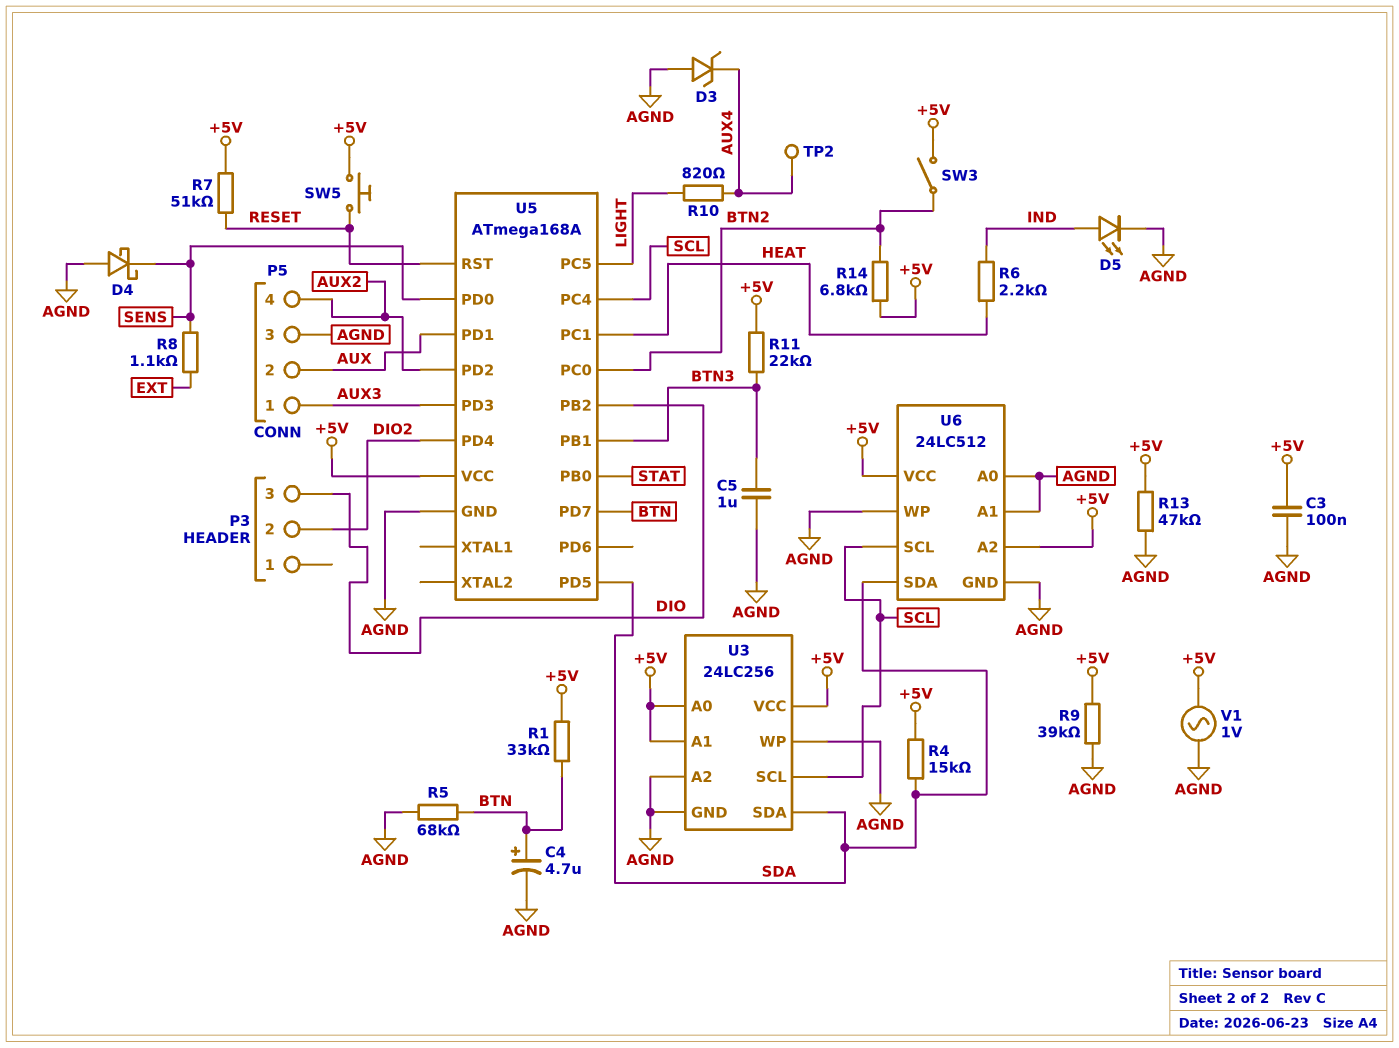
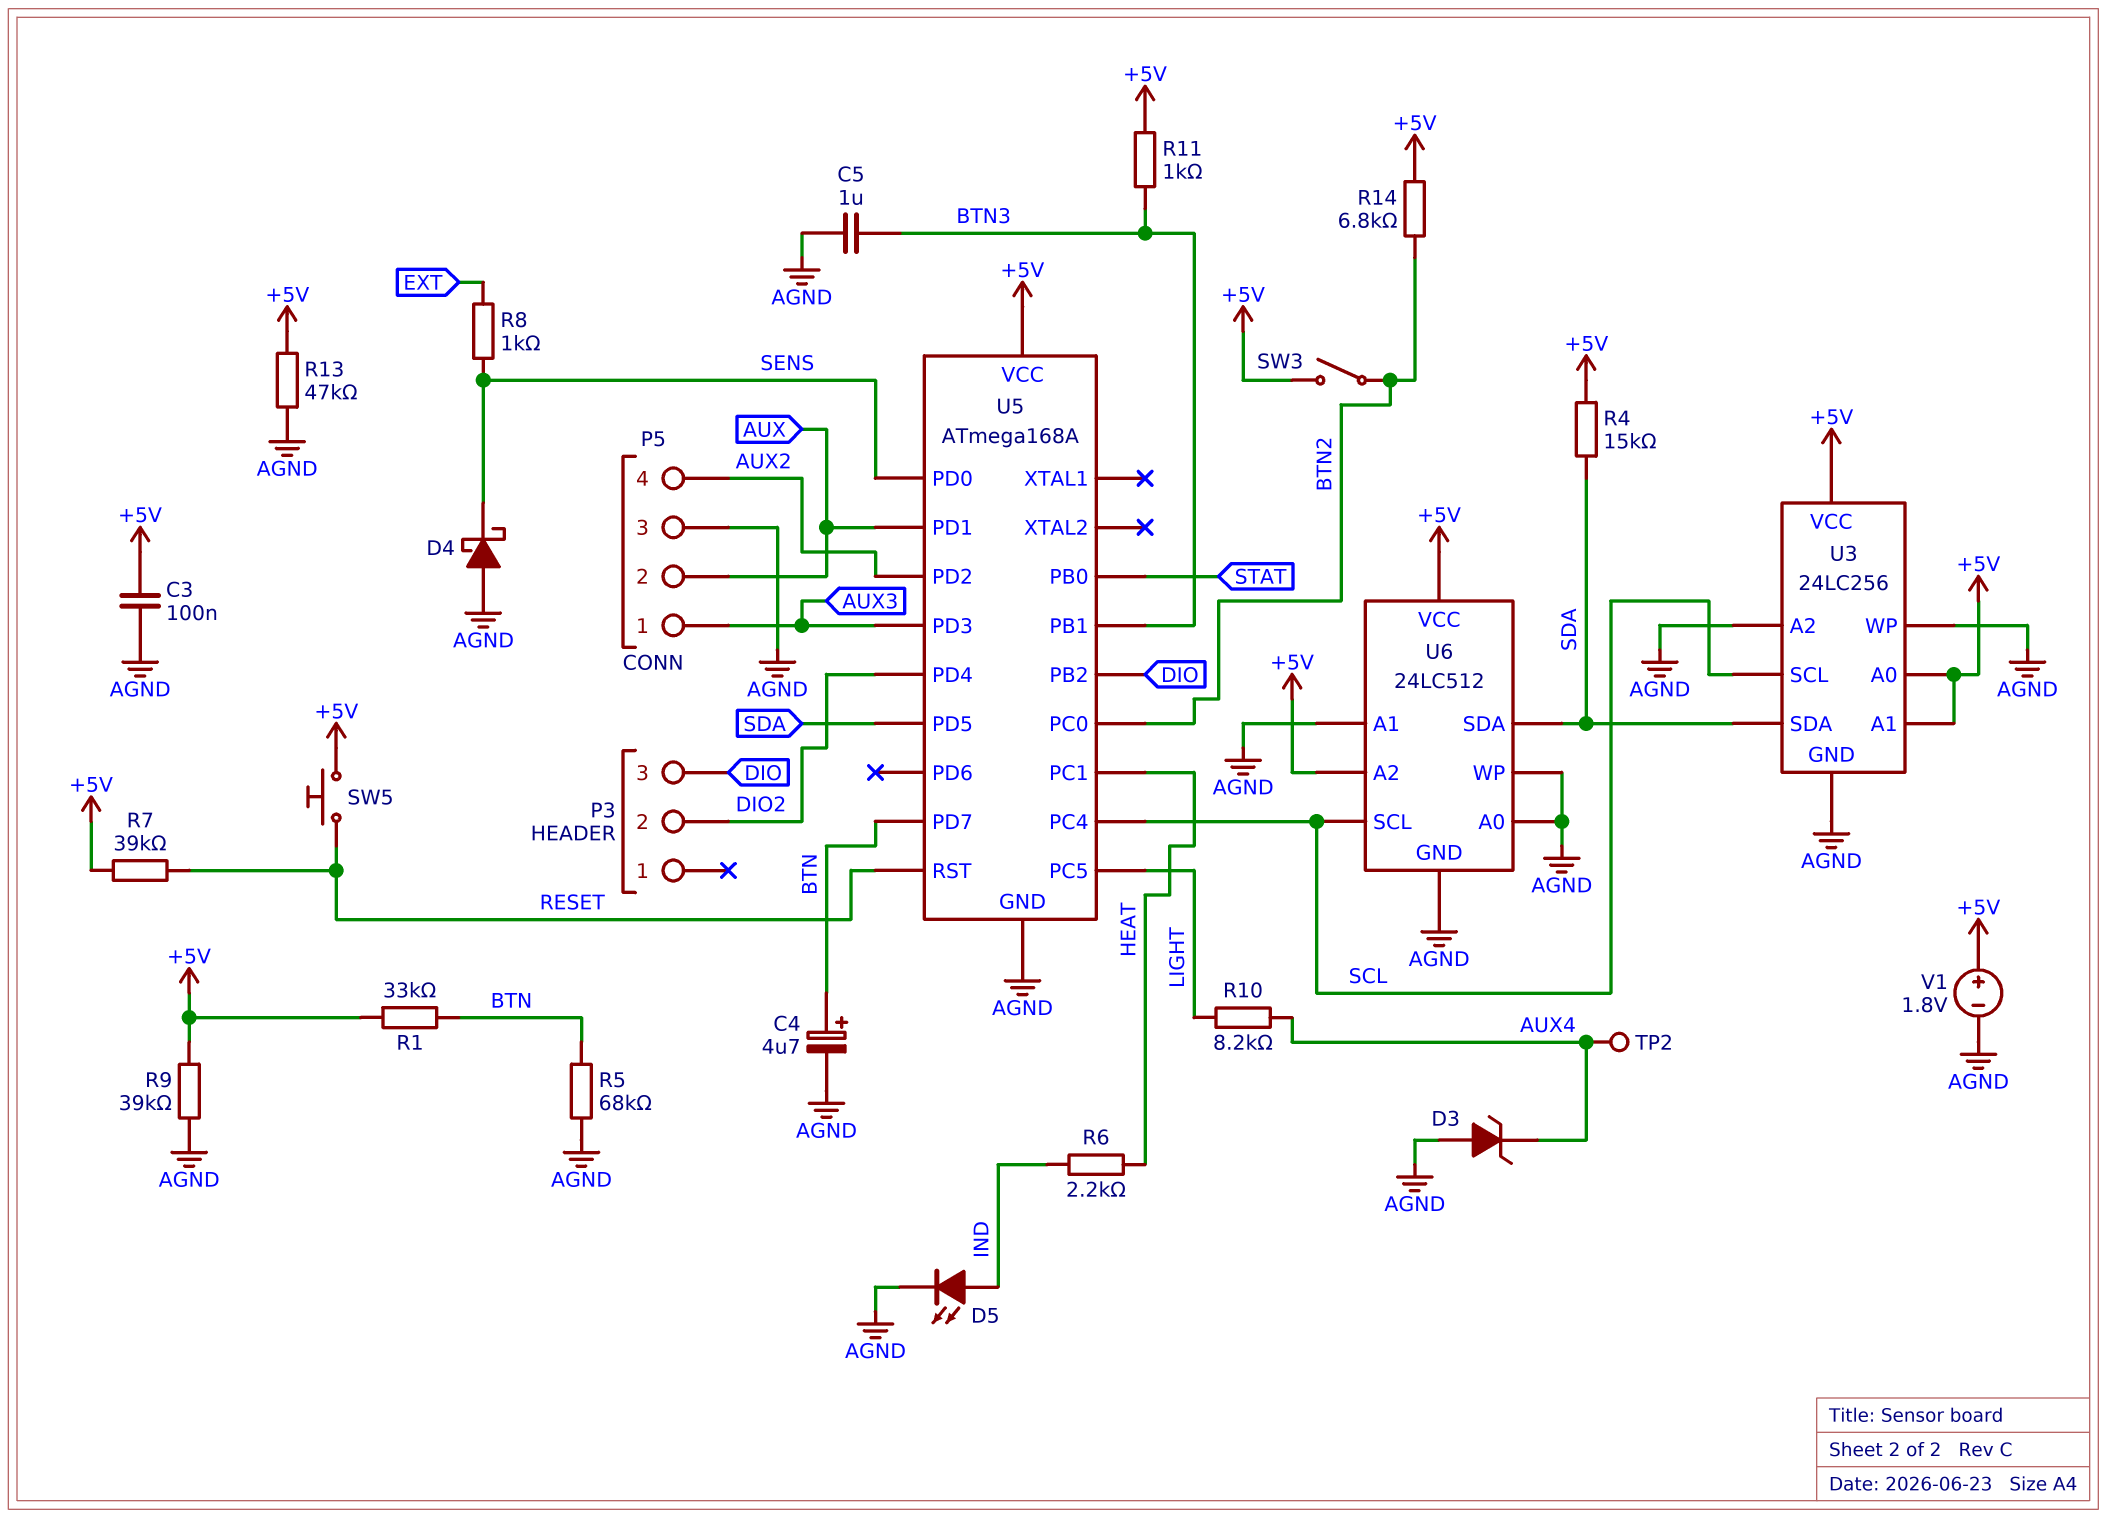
R7: 51k (+5V, RESET) -> 39k (+5V, RESET)
R8: 1.1k (EXT, SENS) -> 1k (EXT, SENS)
R10: 820 (AUX4, LIGHT) -> 8.2k (AUX4, LIGHT)
R11: 22k (+5V, BTN3) -> 1k (+5V, BTN3)
V1: AC 1V (+5V, AGND) -> 1.8V (plus +5V, minus AGND)

